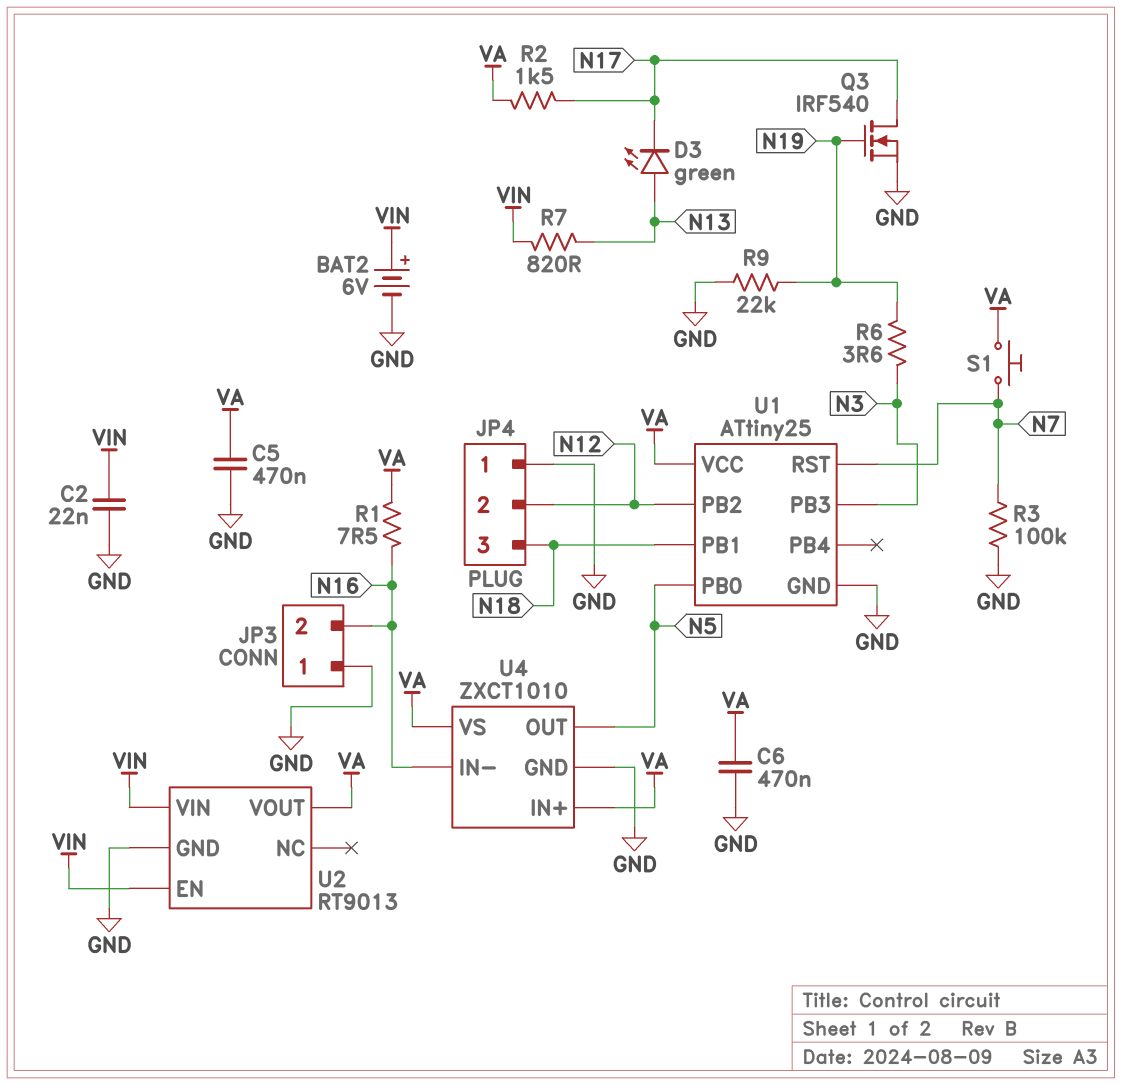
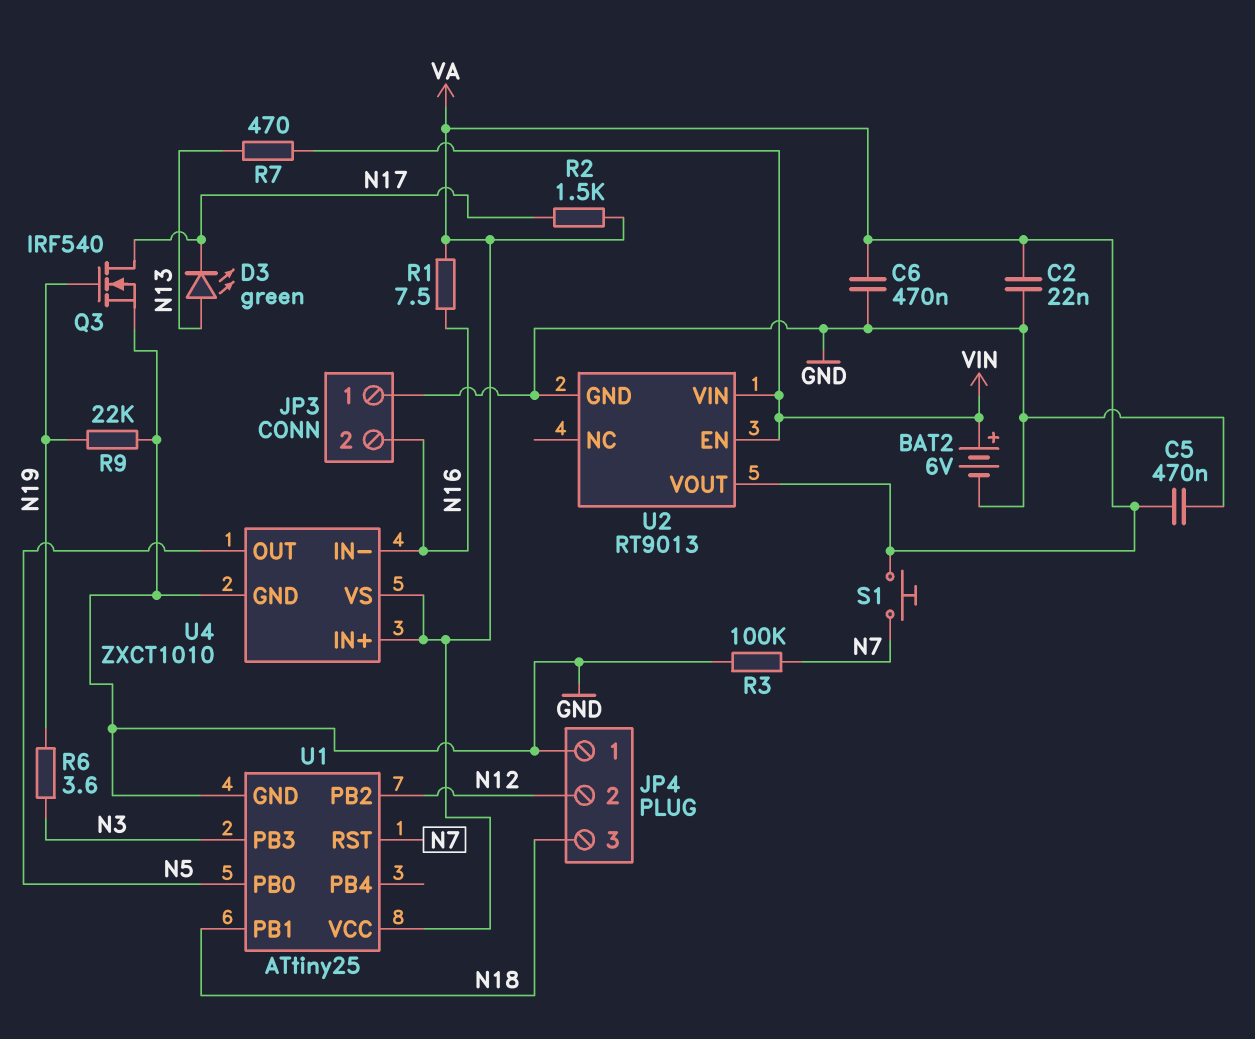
C2: 22nF (GND, VIN) -> 22nF (GND, VA)
R7: 820 (N13, VIN) -> 470 (N13, VIN)

